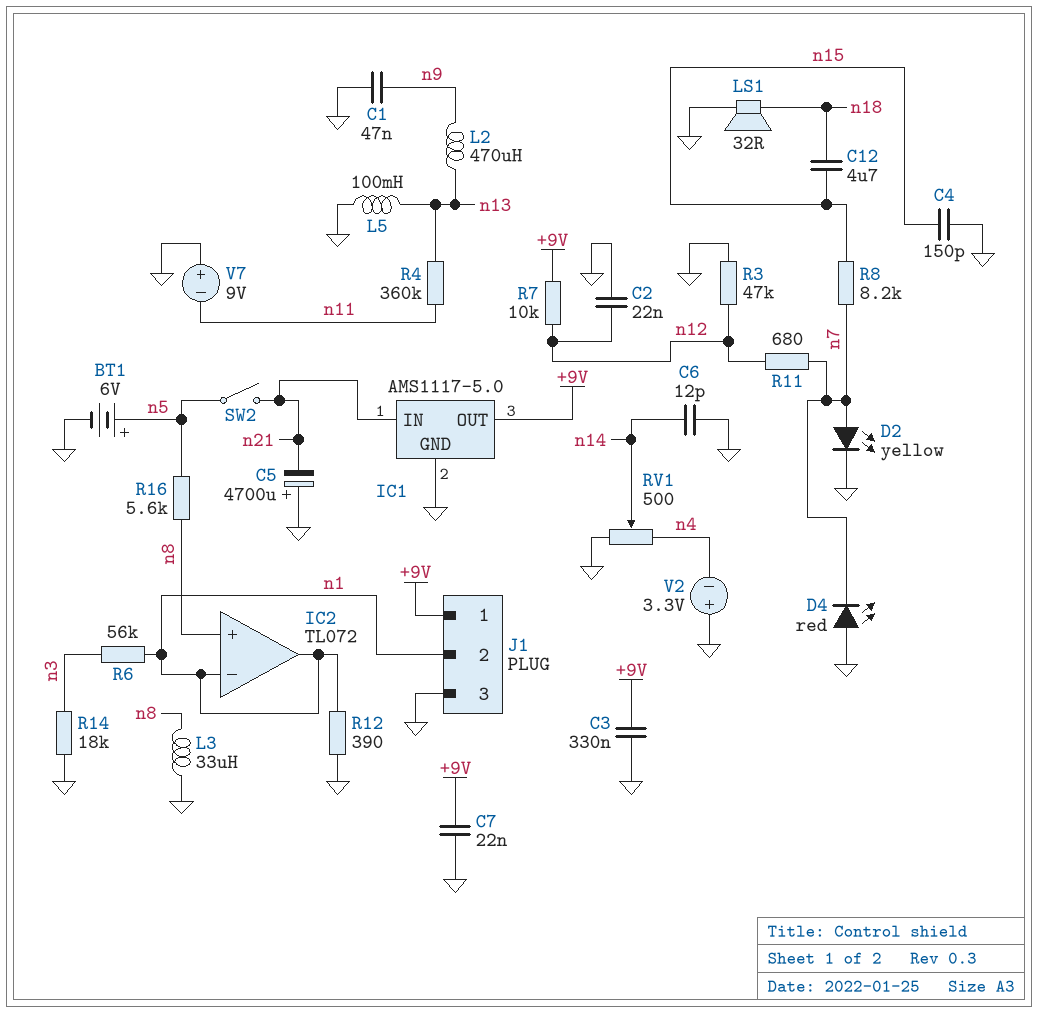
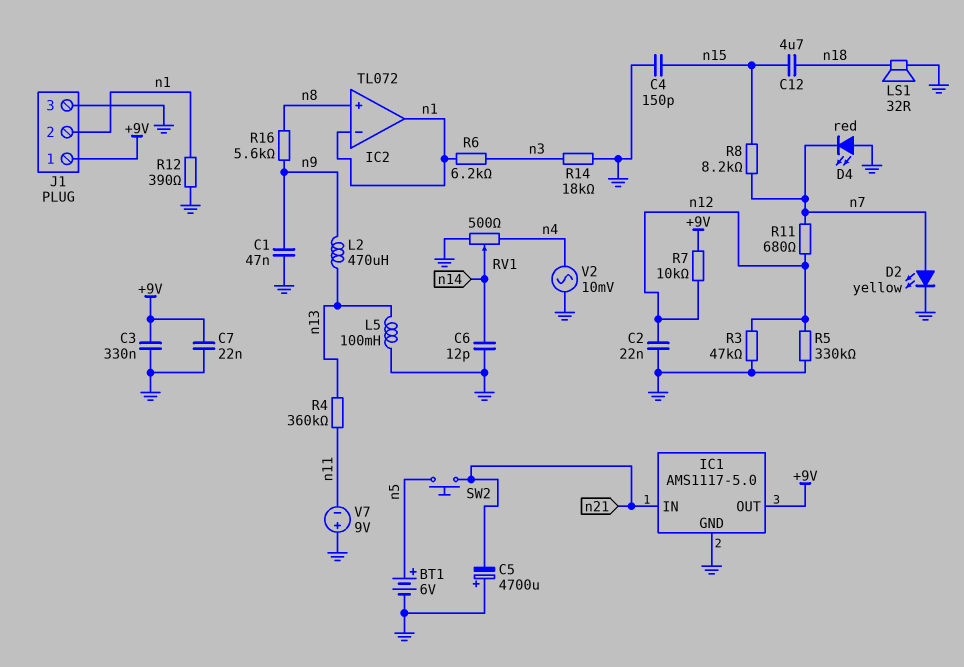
L3: 33uH (GND, n8) -> none
R5: none -> 330k (GND, n12)
R6: 56k (n1, n3) -> 6.2k (n1, n3)
R16: 5.6k (n5, n8) -> 5.6k (n8, n9)
SW2: switch (n5, n21) -> button (n5, n21)
V2: 3.3V (plus GND, minus n4) -> AC 10mV (GND, n4)

